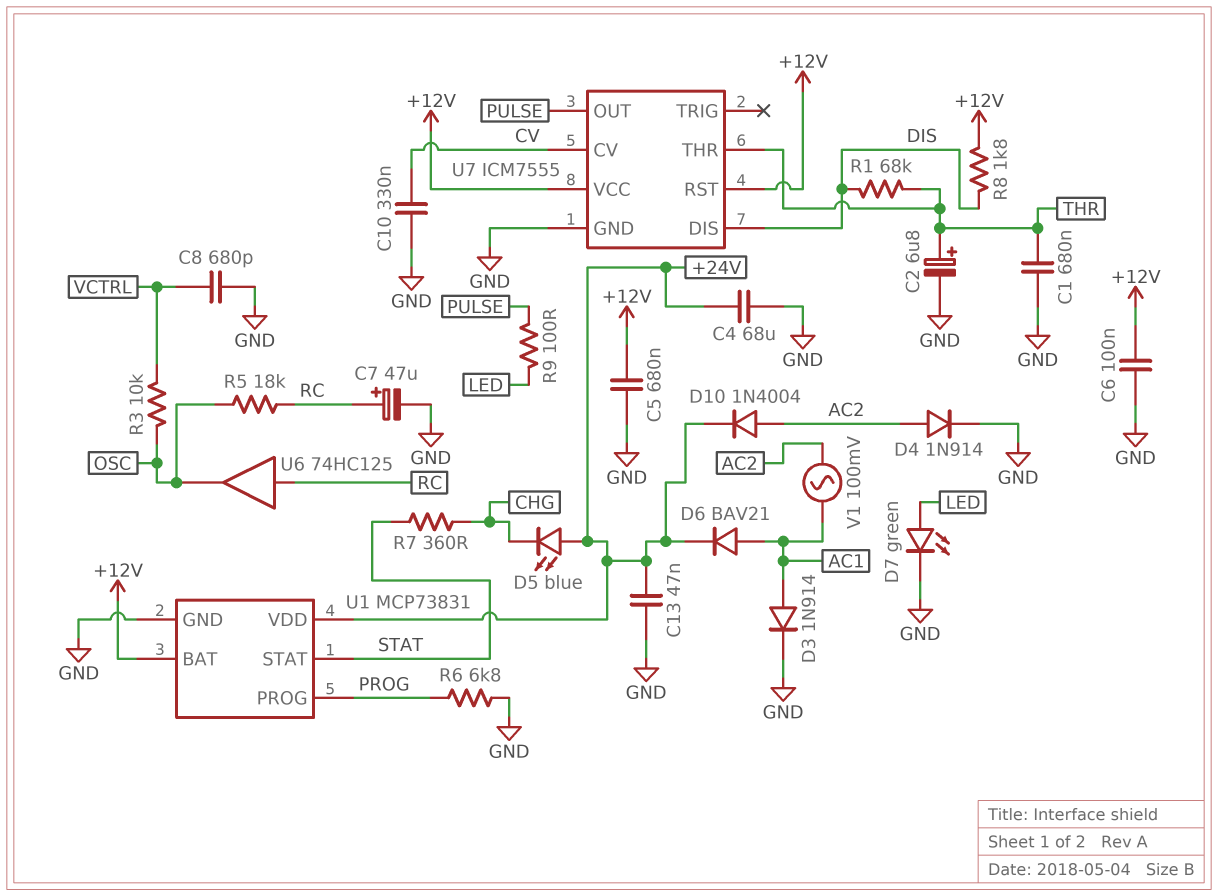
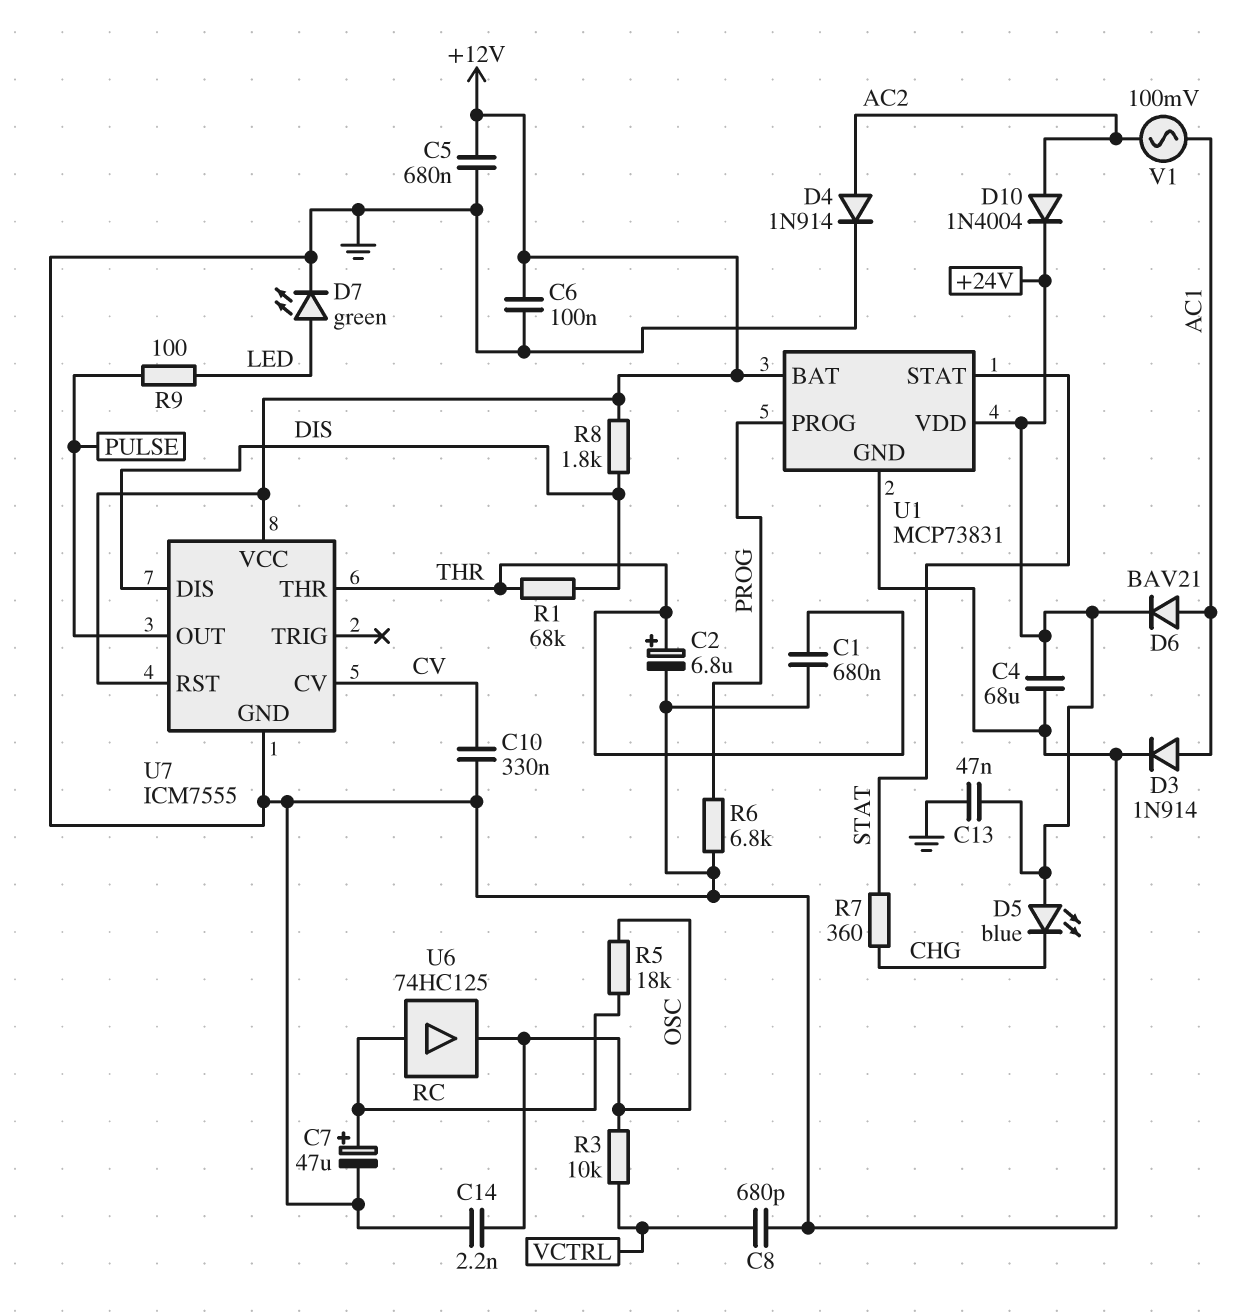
C14: none -> 2.2nF (GND, OSC)

